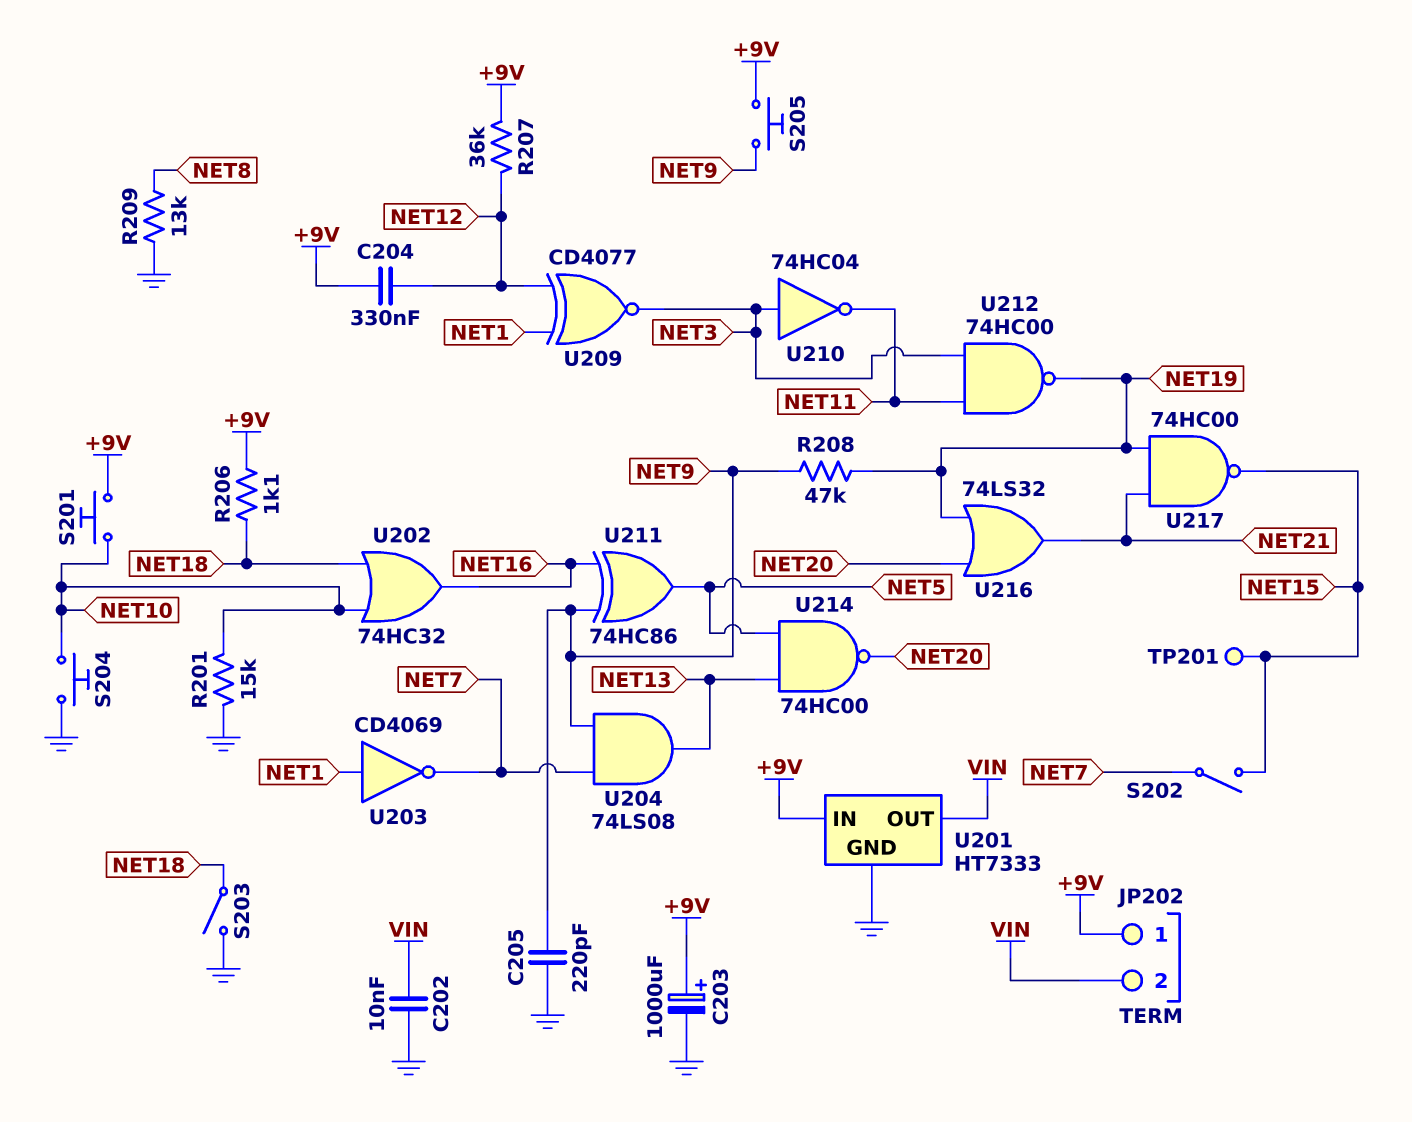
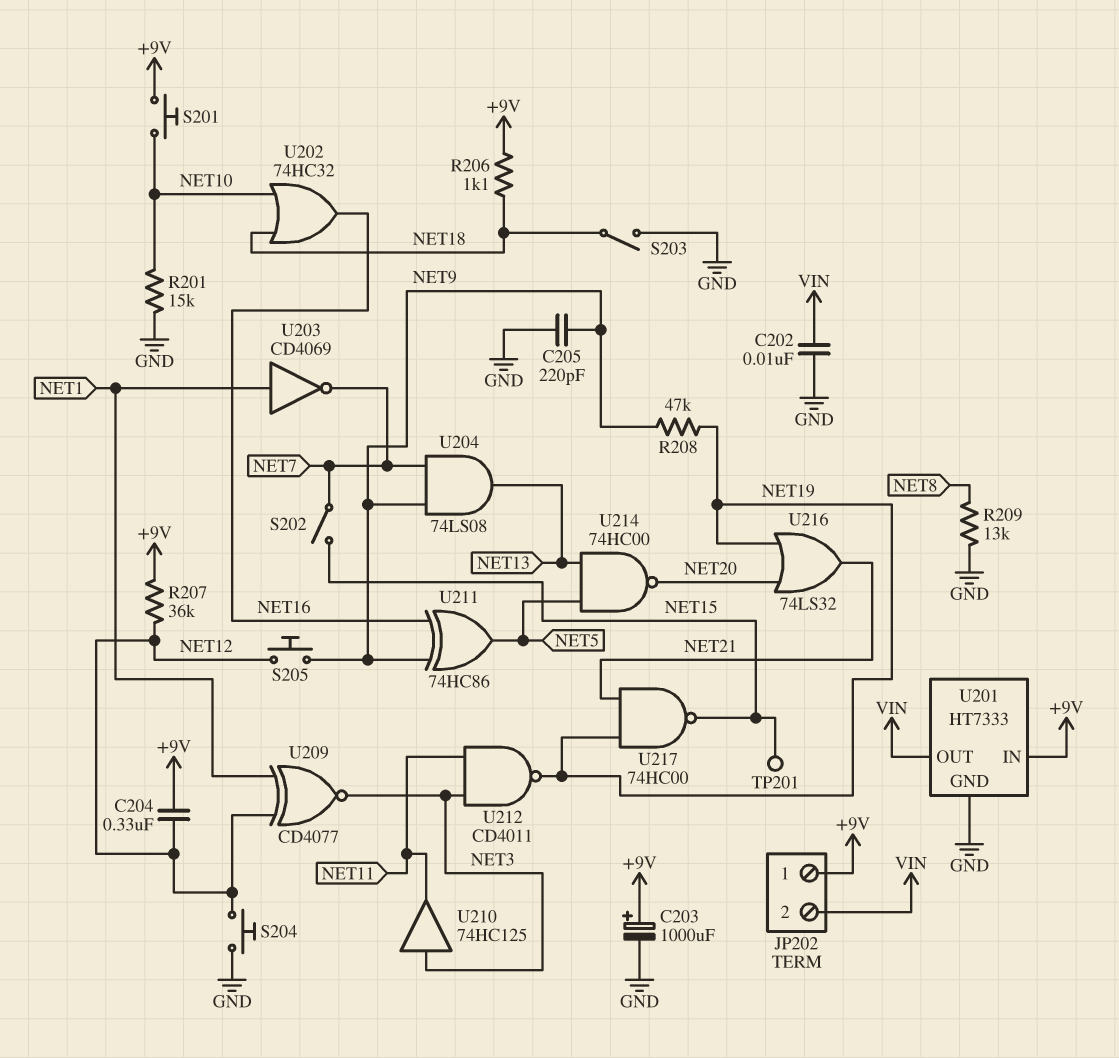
S204: button (GND, NET10) -> button (GND, NET12)
S205: button (+9V, NET9) -> button (NET9, NET12)
U210: NOT 74HC04 (in NET3, out NET11) -> buffer 74HC125 (in NET3, out NET11)
U212: NAND 74HC00 (in NET3, in NET11, out NET19) -> NAND CD4011 (in NET3, in NET11, out NET19)

